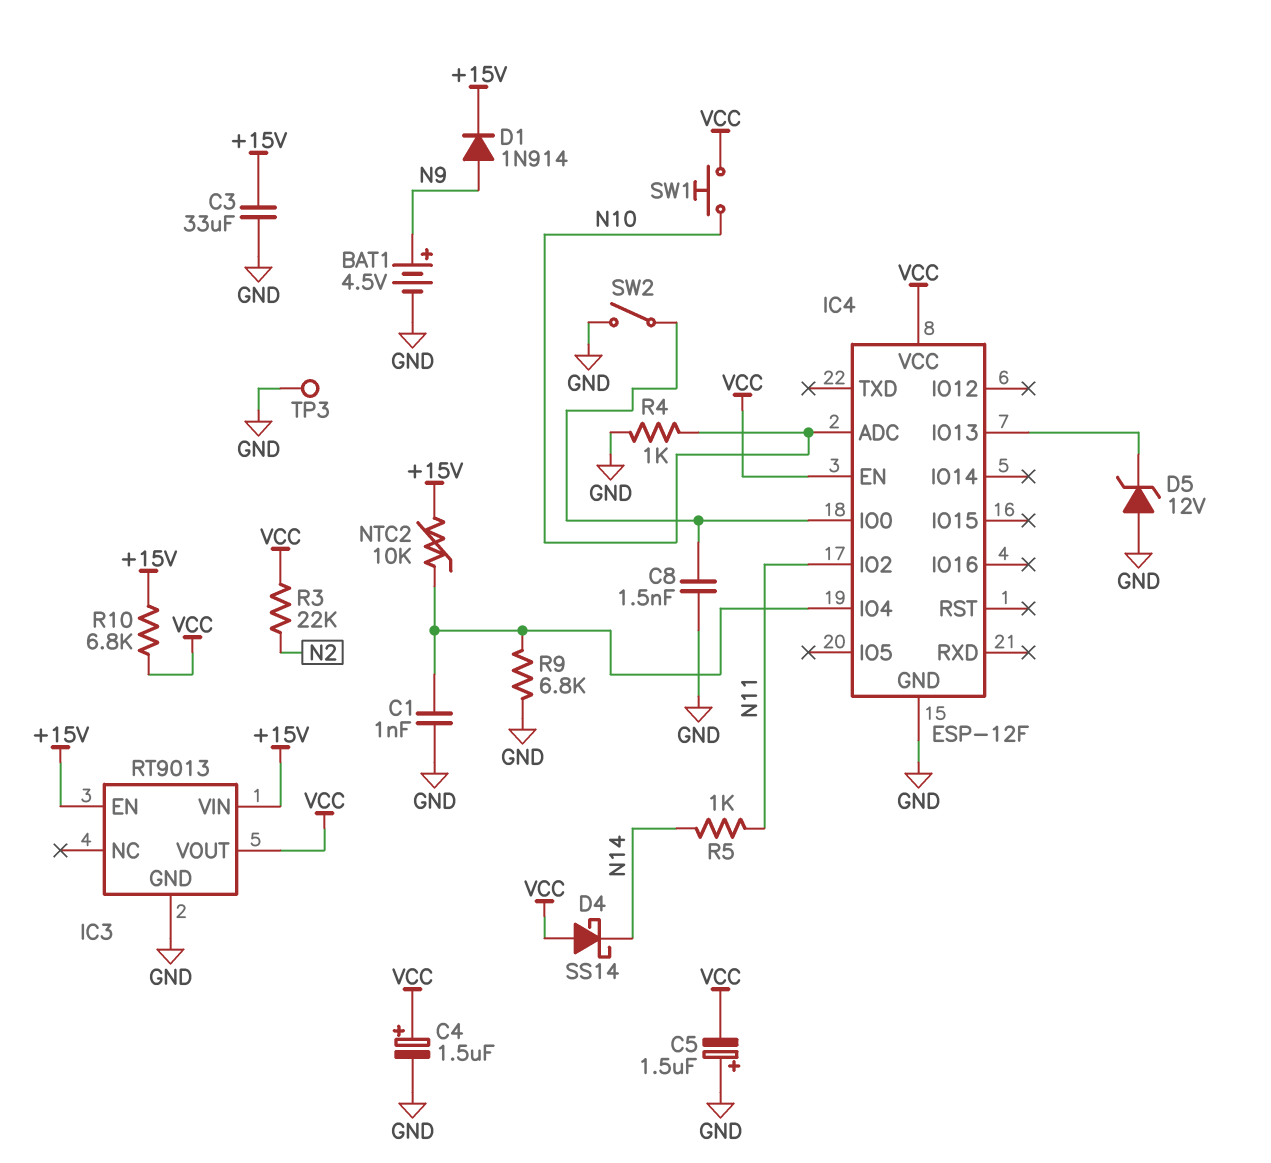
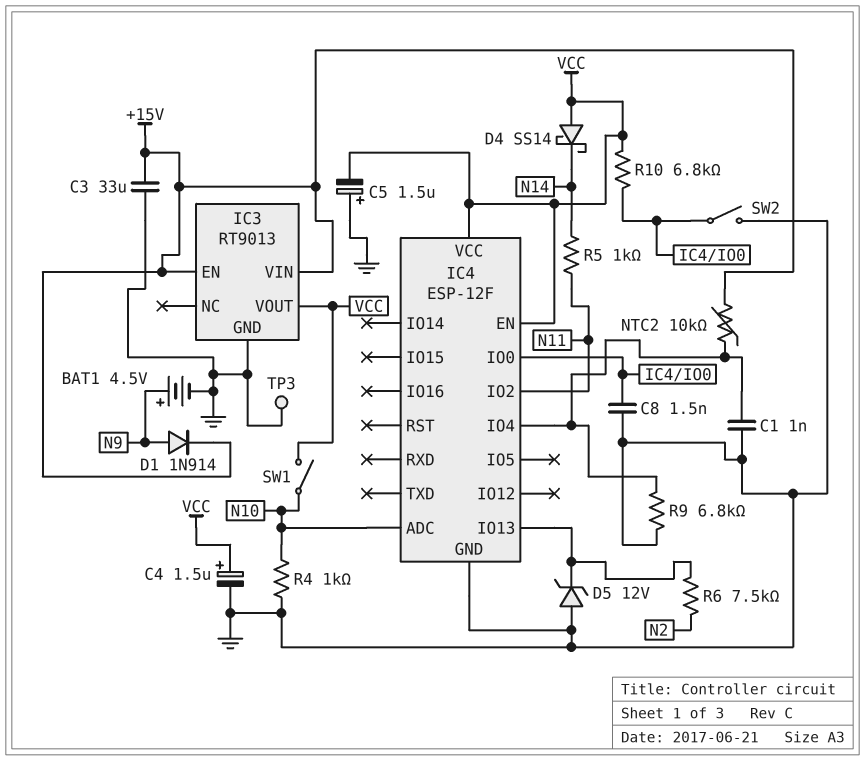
R3: 22k (N2, VCC) -> none
R6: none -> 7.5k (IC4/IO13, N2)
R10: 6.8k (+15V, VCC) -> 6.8k (IC4/IO0, VCC)
SW1: button (N10, VCC) -> switch (N10, VCC)

